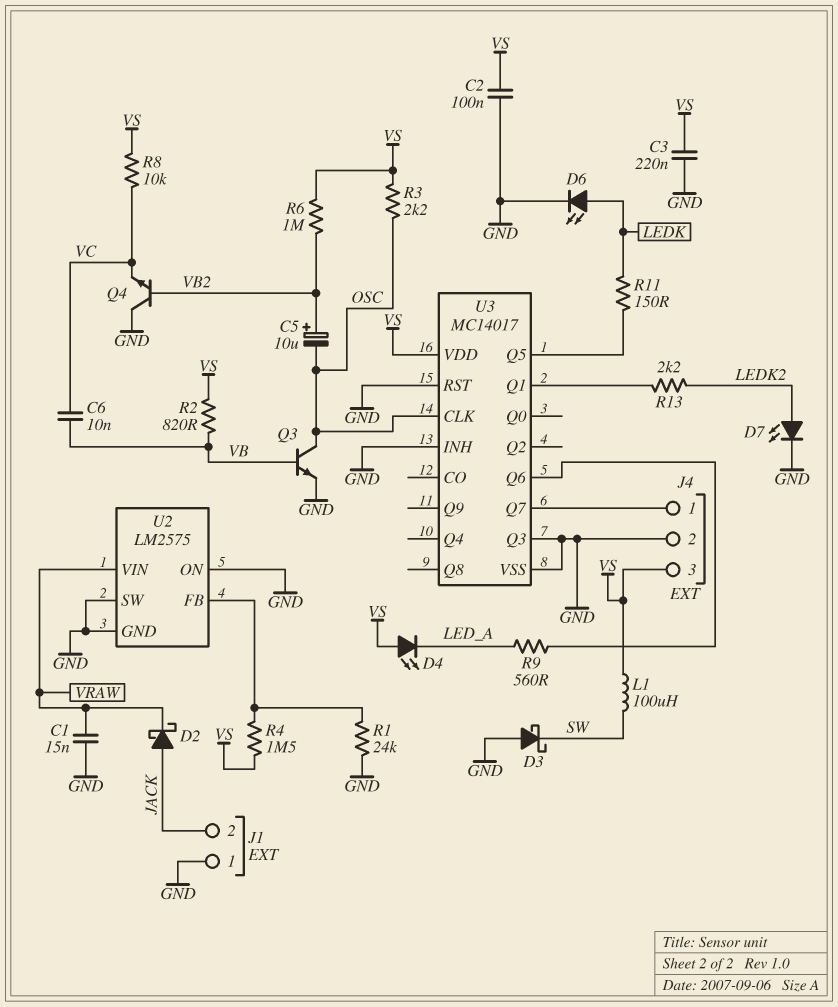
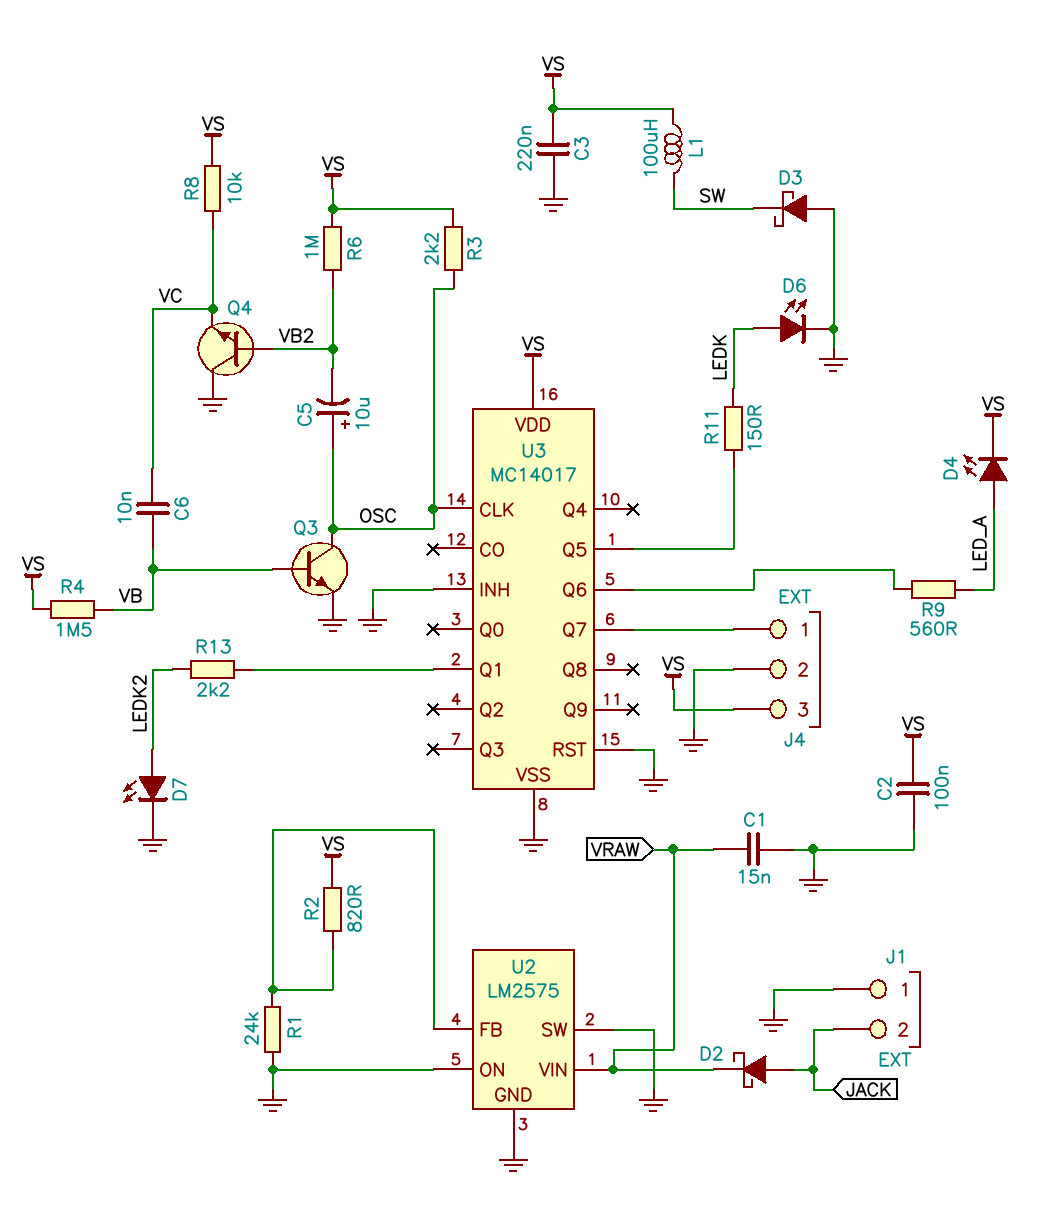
C5: 10uF (plus VB2, minus OSC) -> 10uF (plus OSC, minus VB2)
D4: LED (A VS, K LED_A) -> LED (A LED_A, K VS)
R2: 820 (VB, VS) -> 820 (U2/FB, VS)
R4: 1.5M (U2/FB, VS) -> 1.5M (VB, VS)
U3 pin Q3: GND -> none

